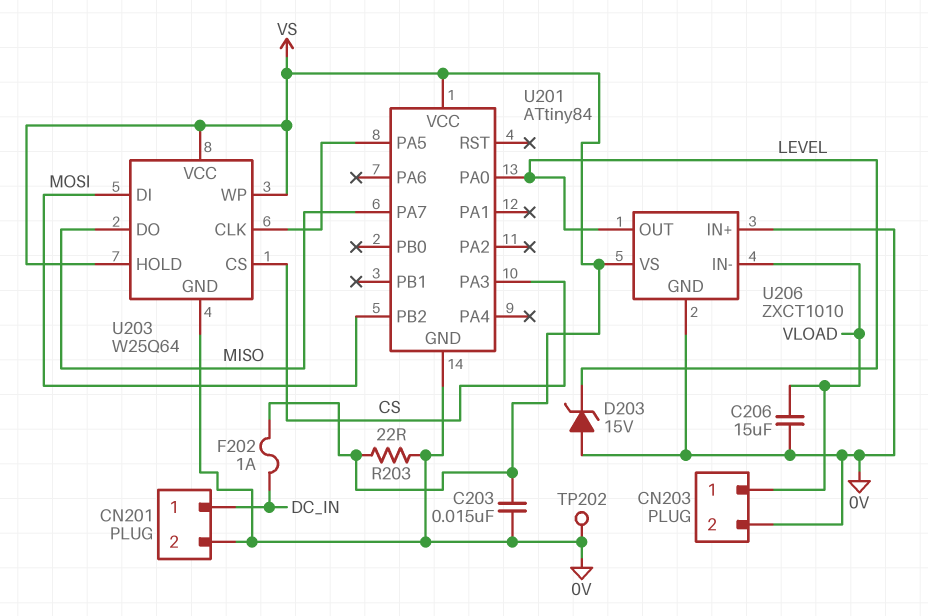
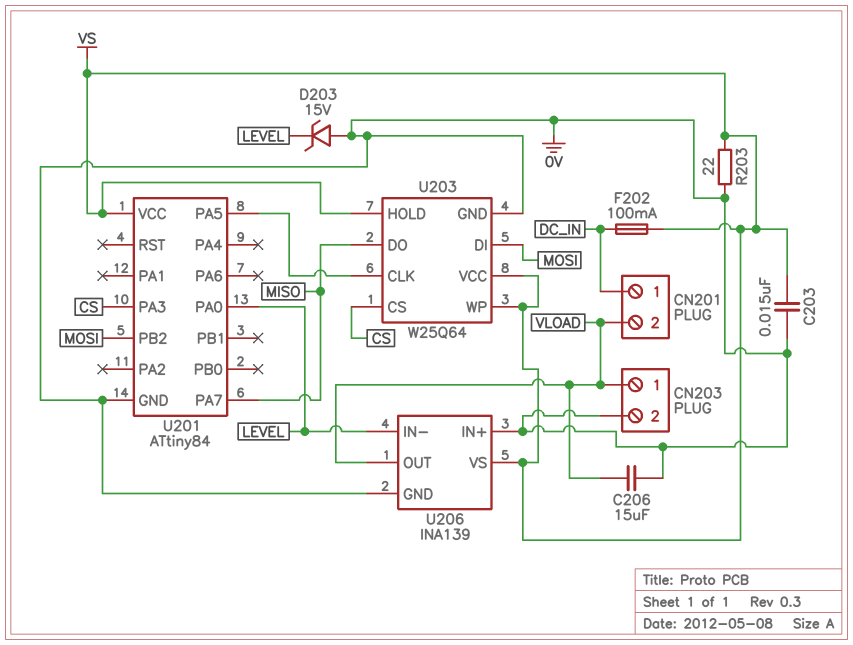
CN201 pin 2: 0V -> VLOAD
F202: 1A (DC_IN, VS) -> 100mA (DC_IN, VS)
TP202: test point (0V) -> none
U206: ZXCT1010 -> INA139
U206 pin IN-: VLOAD -> LEVEL
U206 pin OUT: LEVEL -> VLOAD

